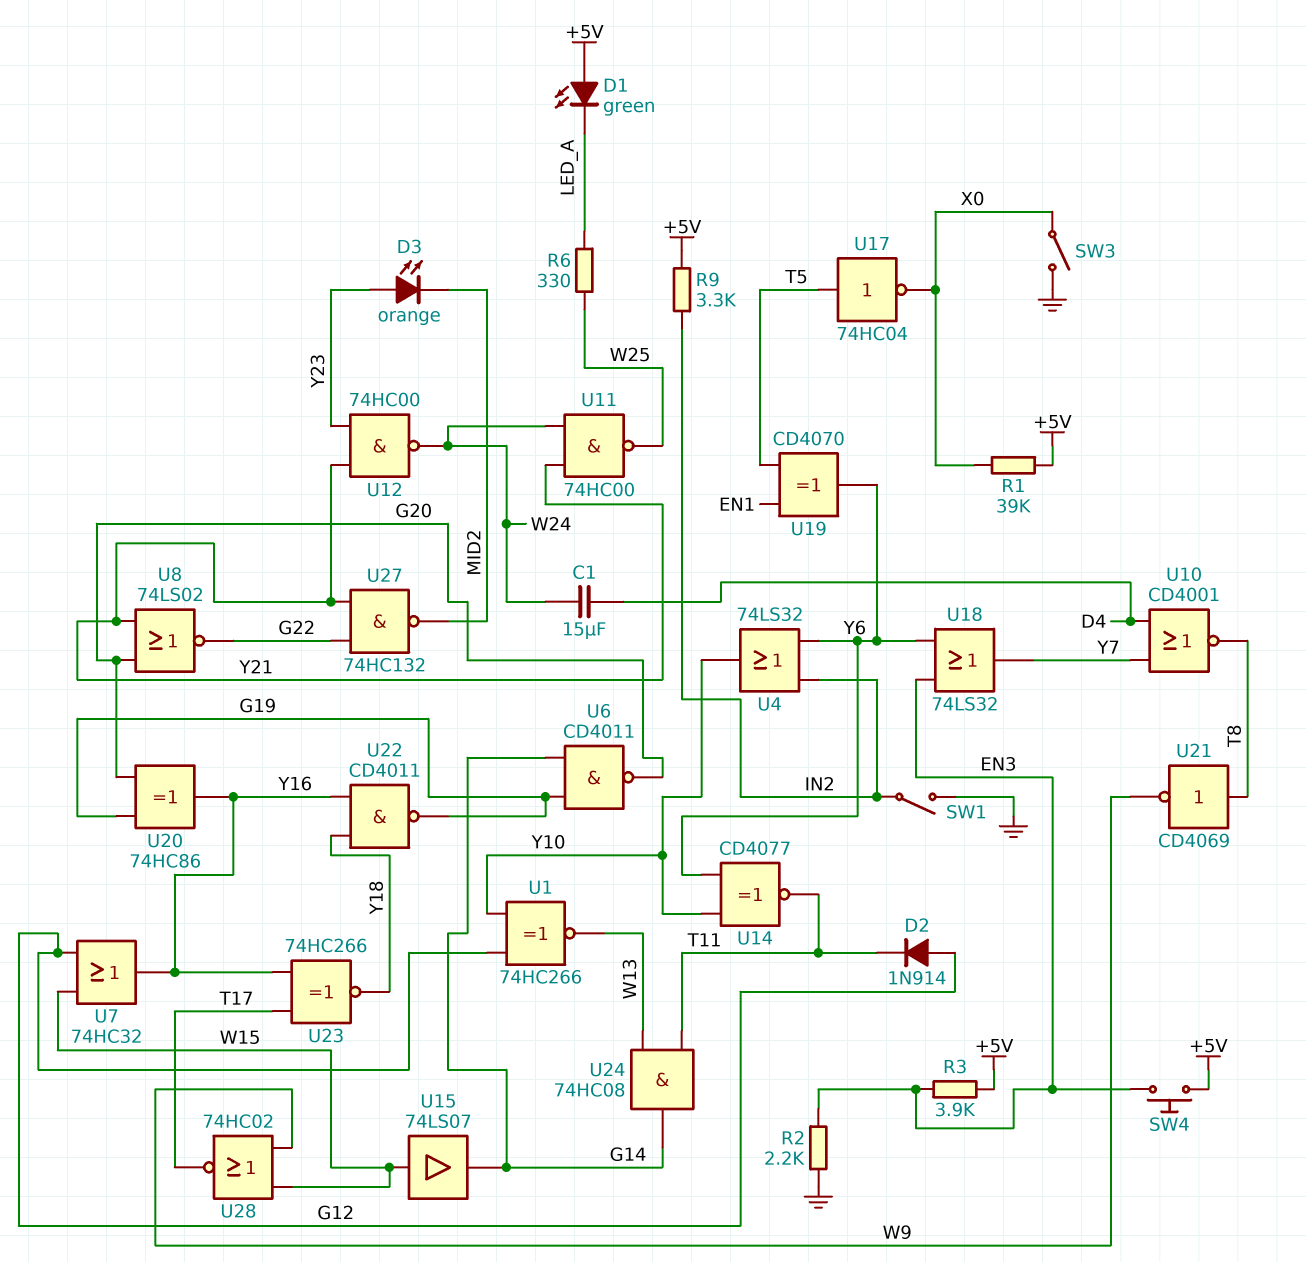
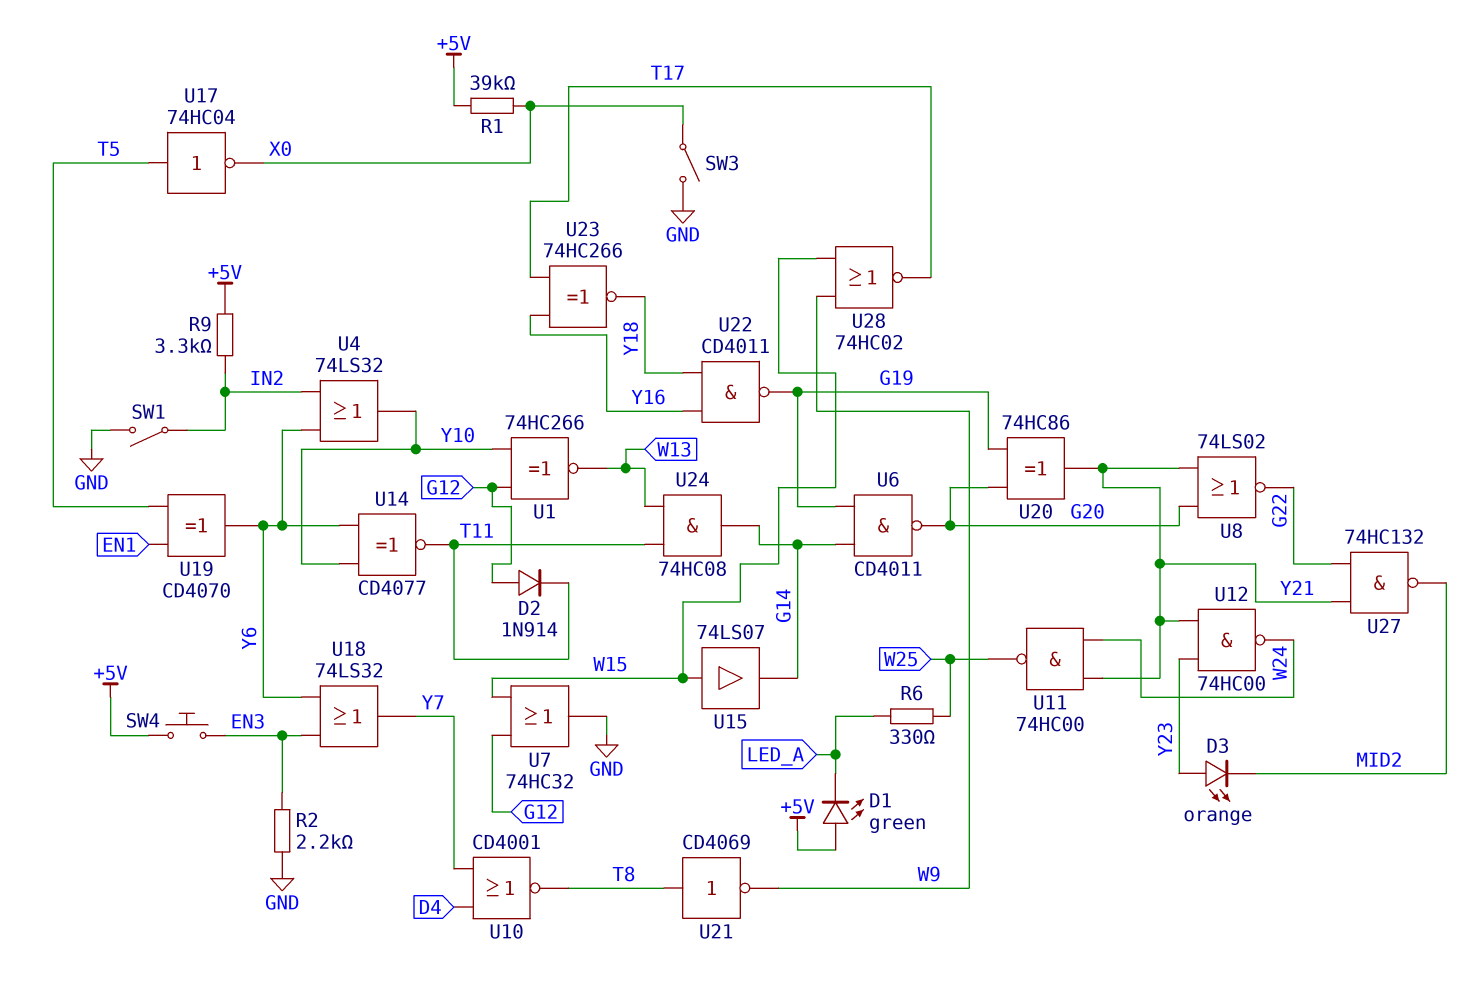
C1: 15uF (D4, W24) -> none
R3: 3.9k (+5V, EN3) -> none
U7: OR 74HC32 (in G12, in W15, out Y16) -> OR 74HC32 (in G12, in W15, out GND)
U20: XOR 74HC86 (in G19, in G20, out Y16) -> XOR 74HC86 (in G19, in G20, out Y21)

